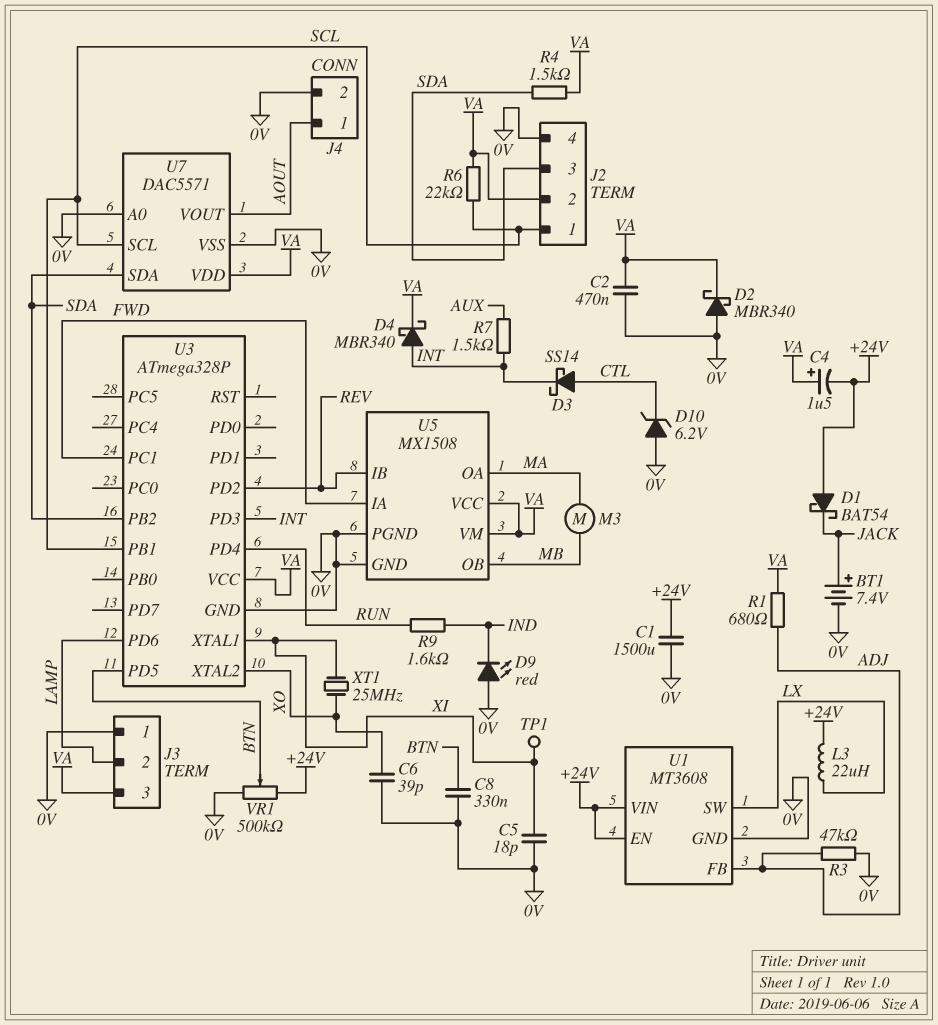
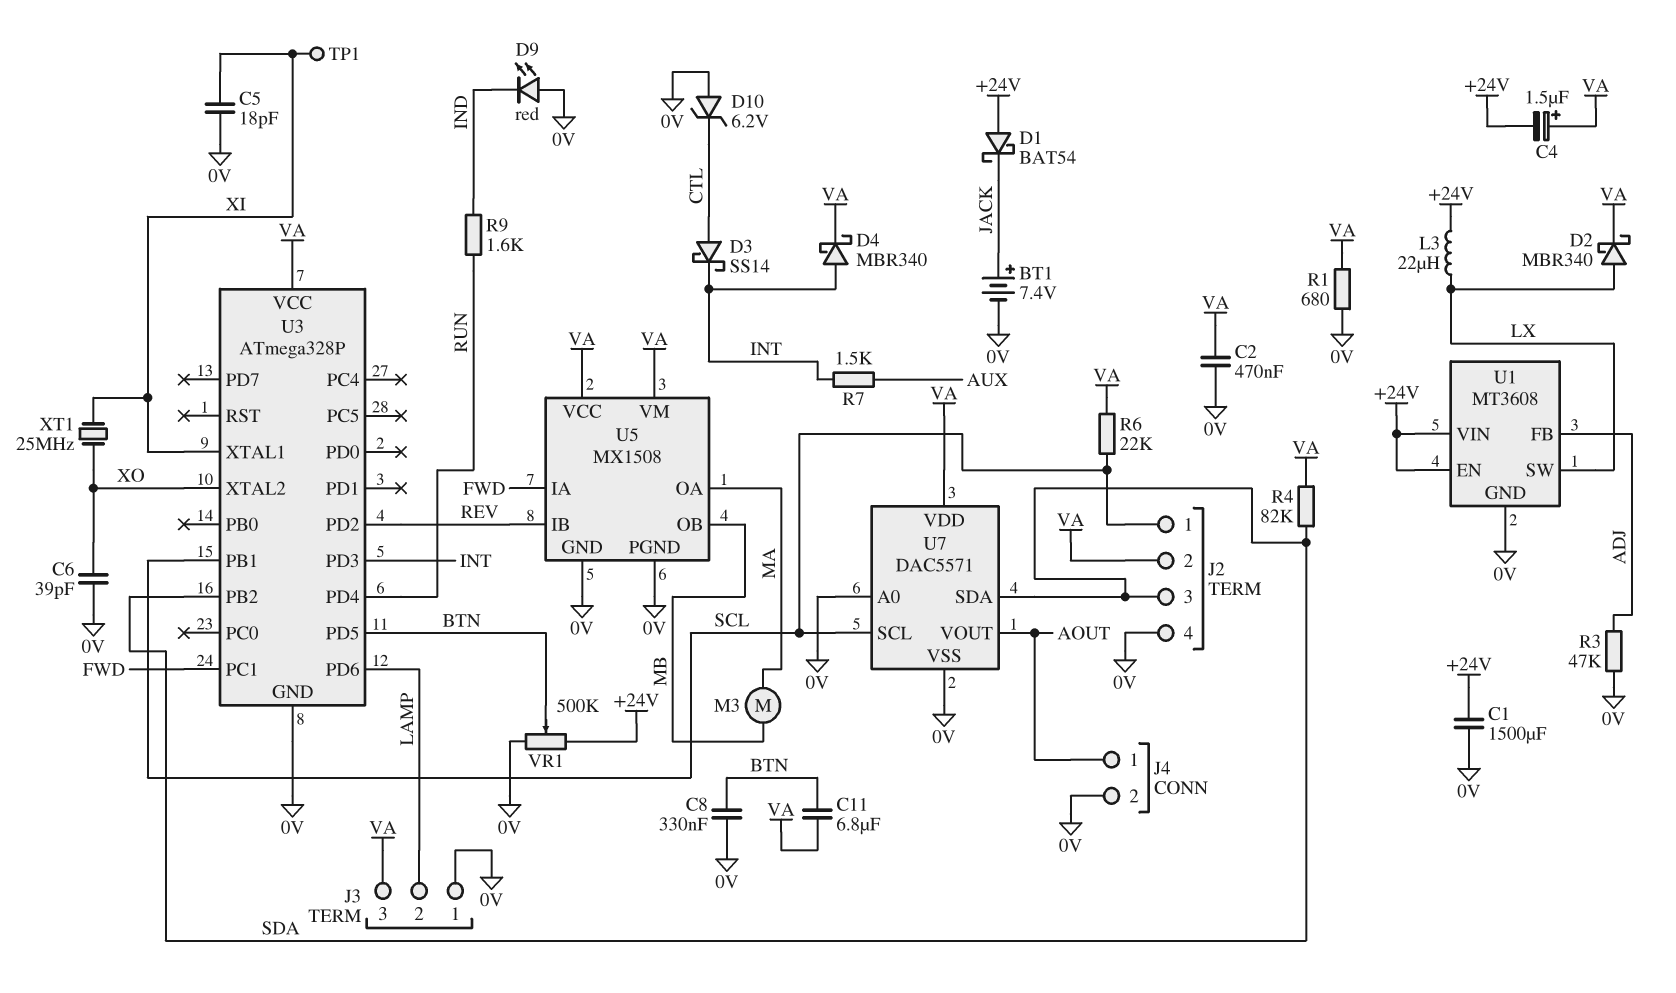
C11: none -> 6.8uF (BTN, VA)
D2: schottky MBR340 (A 0V, K VA) -> schottky MBR340 (A LX, K VA)
R1: 680 (ADJ, VA) -> 680 (0V, VA)
R4: 1.5k (SDA, VA) -> 82k (SDA, VA)

